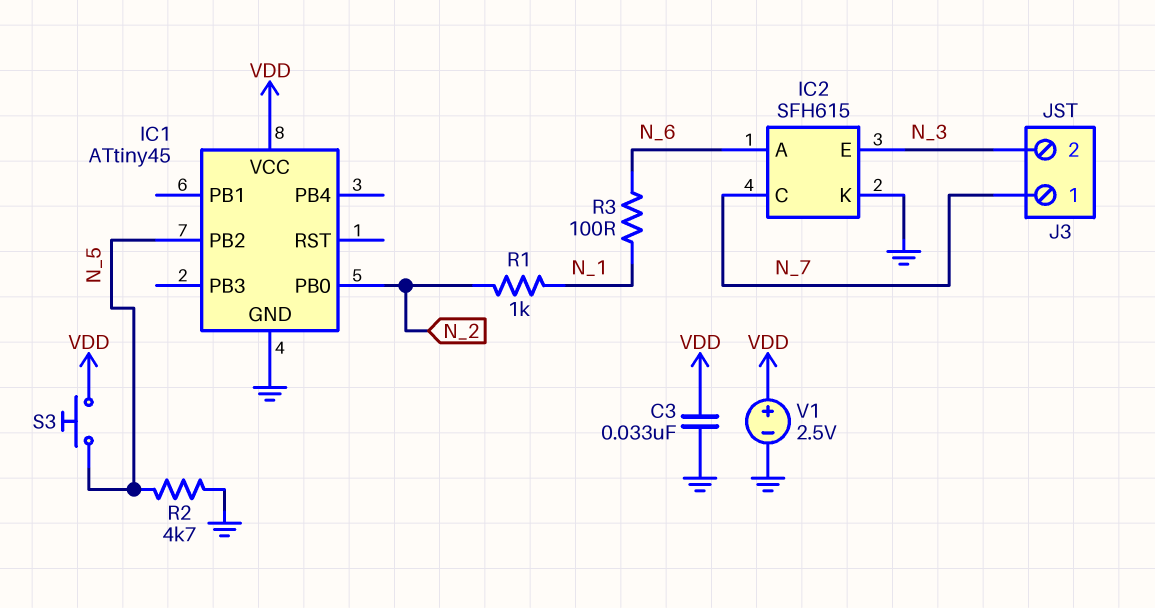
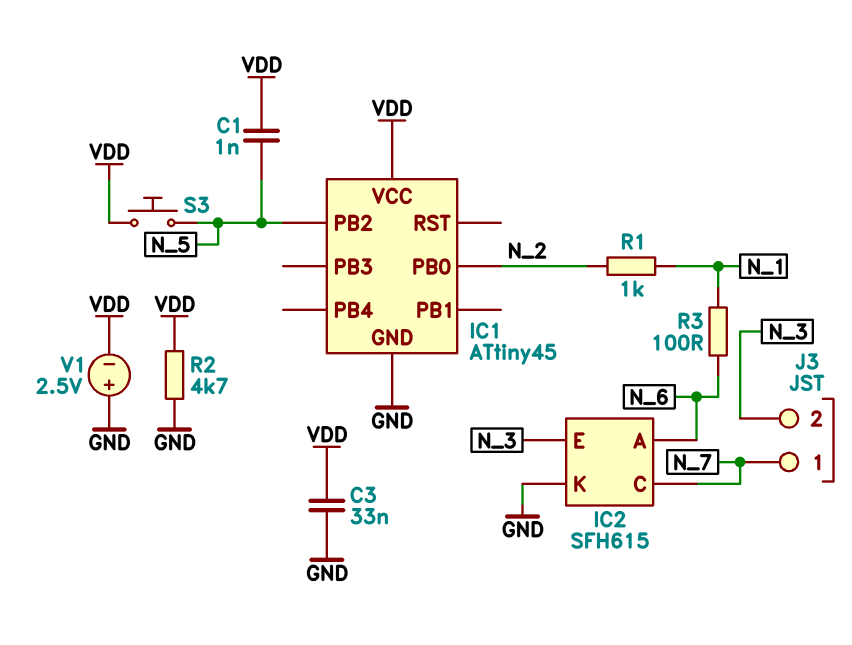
C1: none -> 1nF (N_5, VDD)
R2: 4.7k (GND, N_5) -> 4.7k (GND, VDD)
V1: 2.5V (plus VDD, minus GND) -> 2.5V (plus GND, minus VDD)

